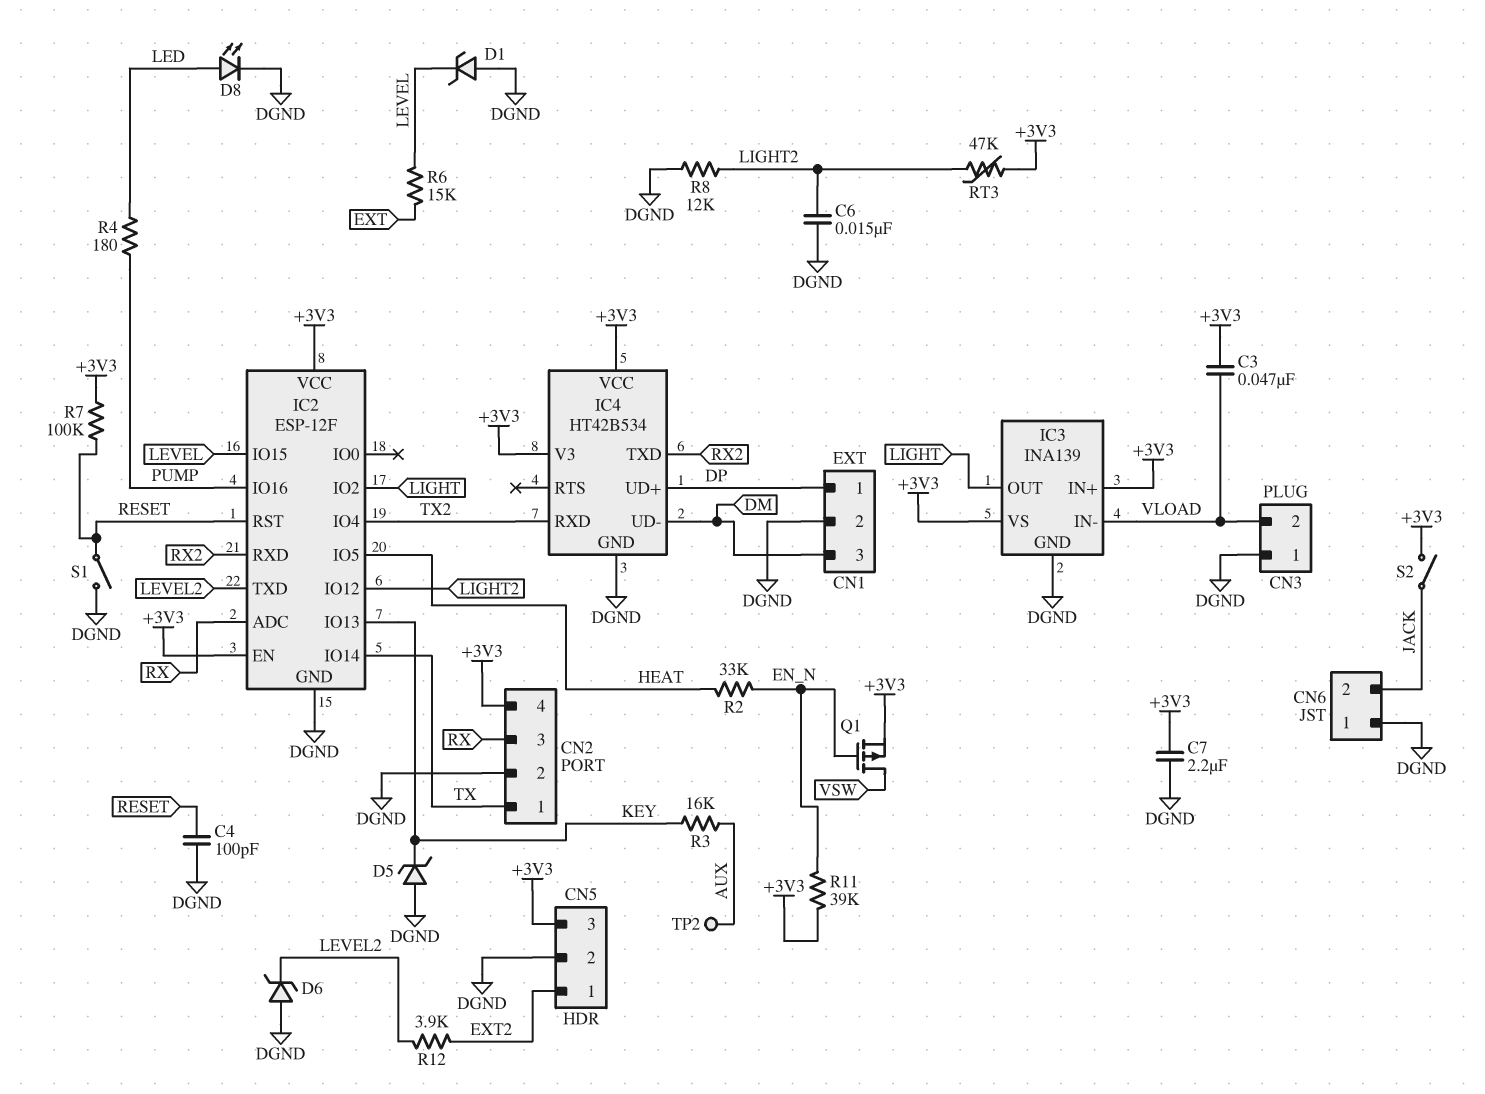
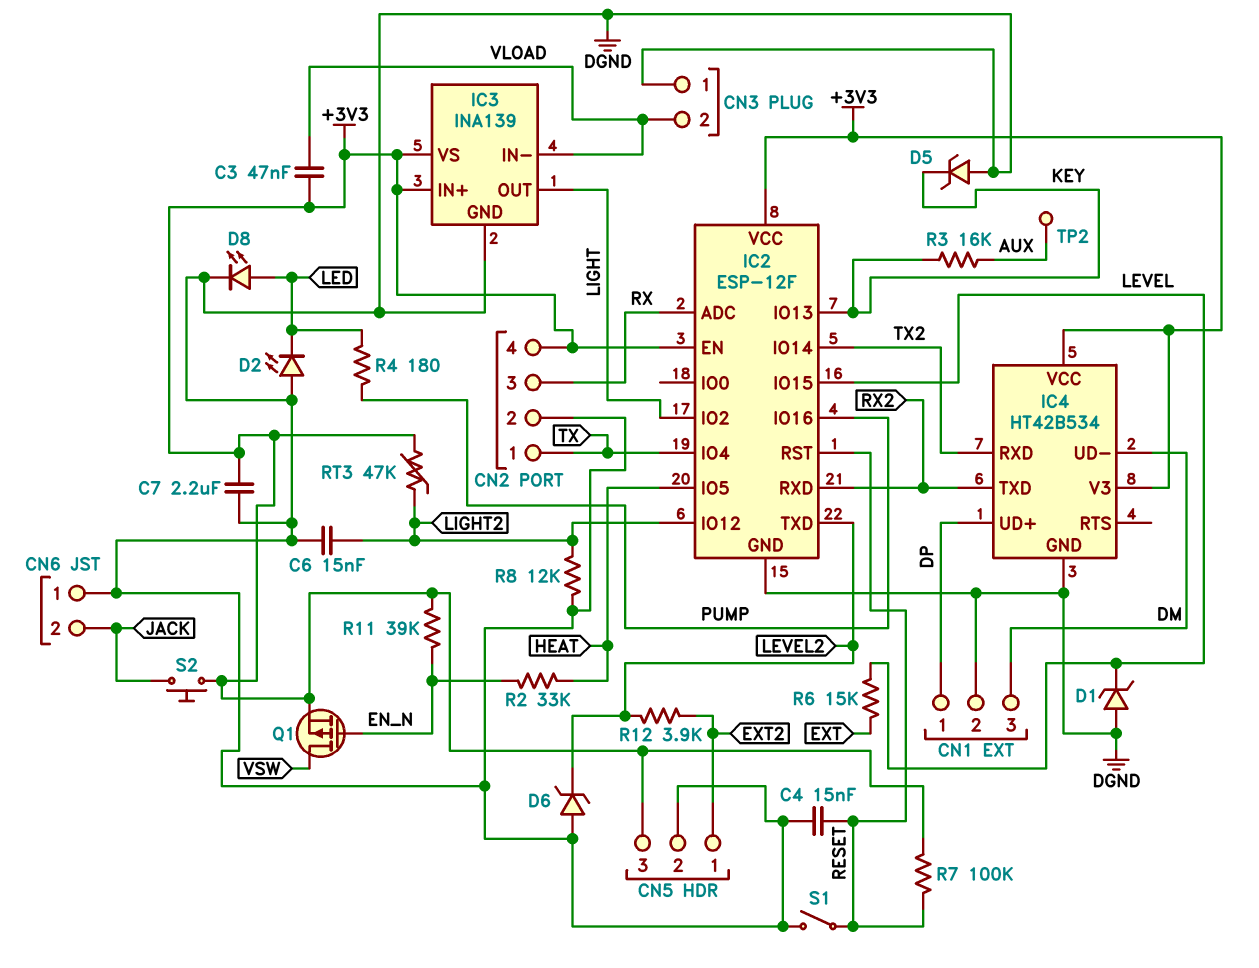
C4: 100pF (DGND, RESET) -> 15nF (DGND, RESET)
D2: none -> LED (A DGND, K LED)
IC2 pin IO4: TX2 -> TX
IC2 pin IO14: TX -> TX2
S2: switch (+3V3, JACK) -> button (+3V3, JACK)

